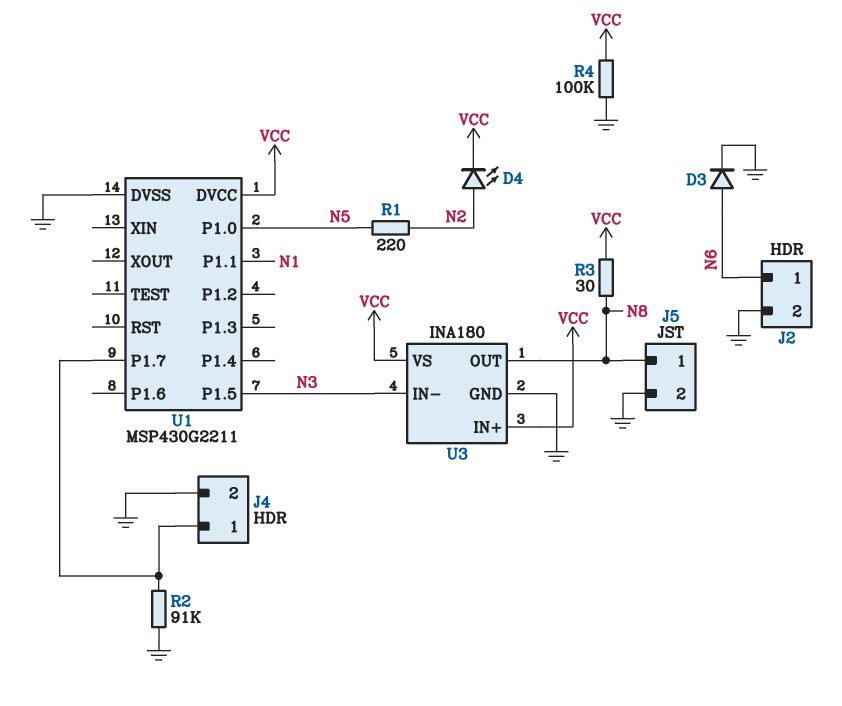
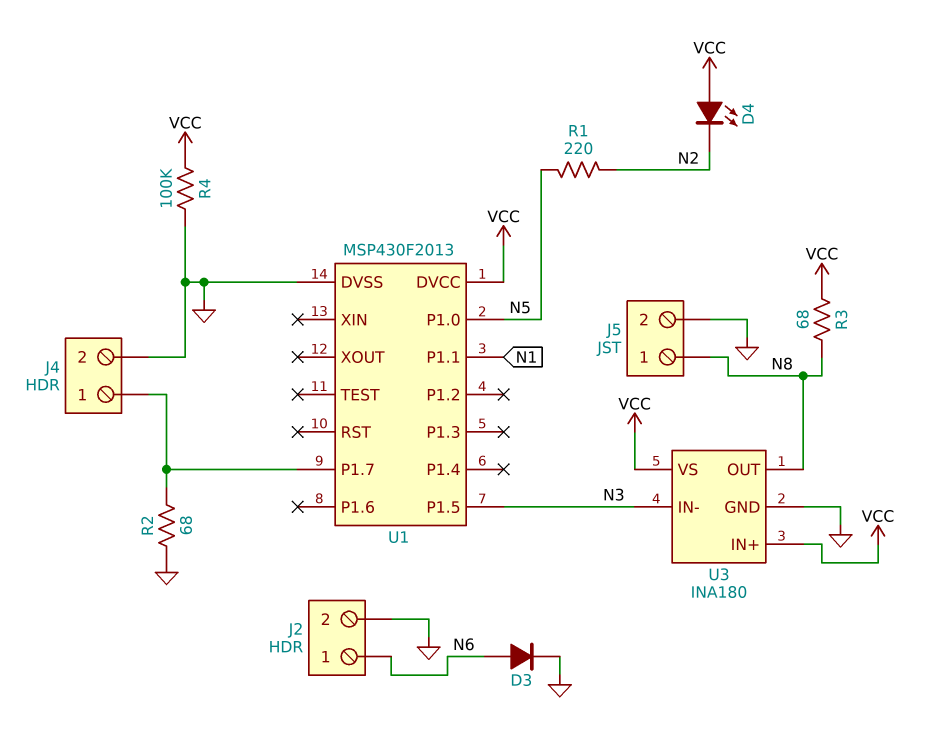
D4: LED (A N2, K VCC) -> LED (A VCC, K N2)
R2: 91k (GND, J4/1) -> 68 (GND, J4/1)
R3: 30 (N8, VCC) -> 68 (N8, VCC)
U1: MSP430G2211 -> MSP430F2013

